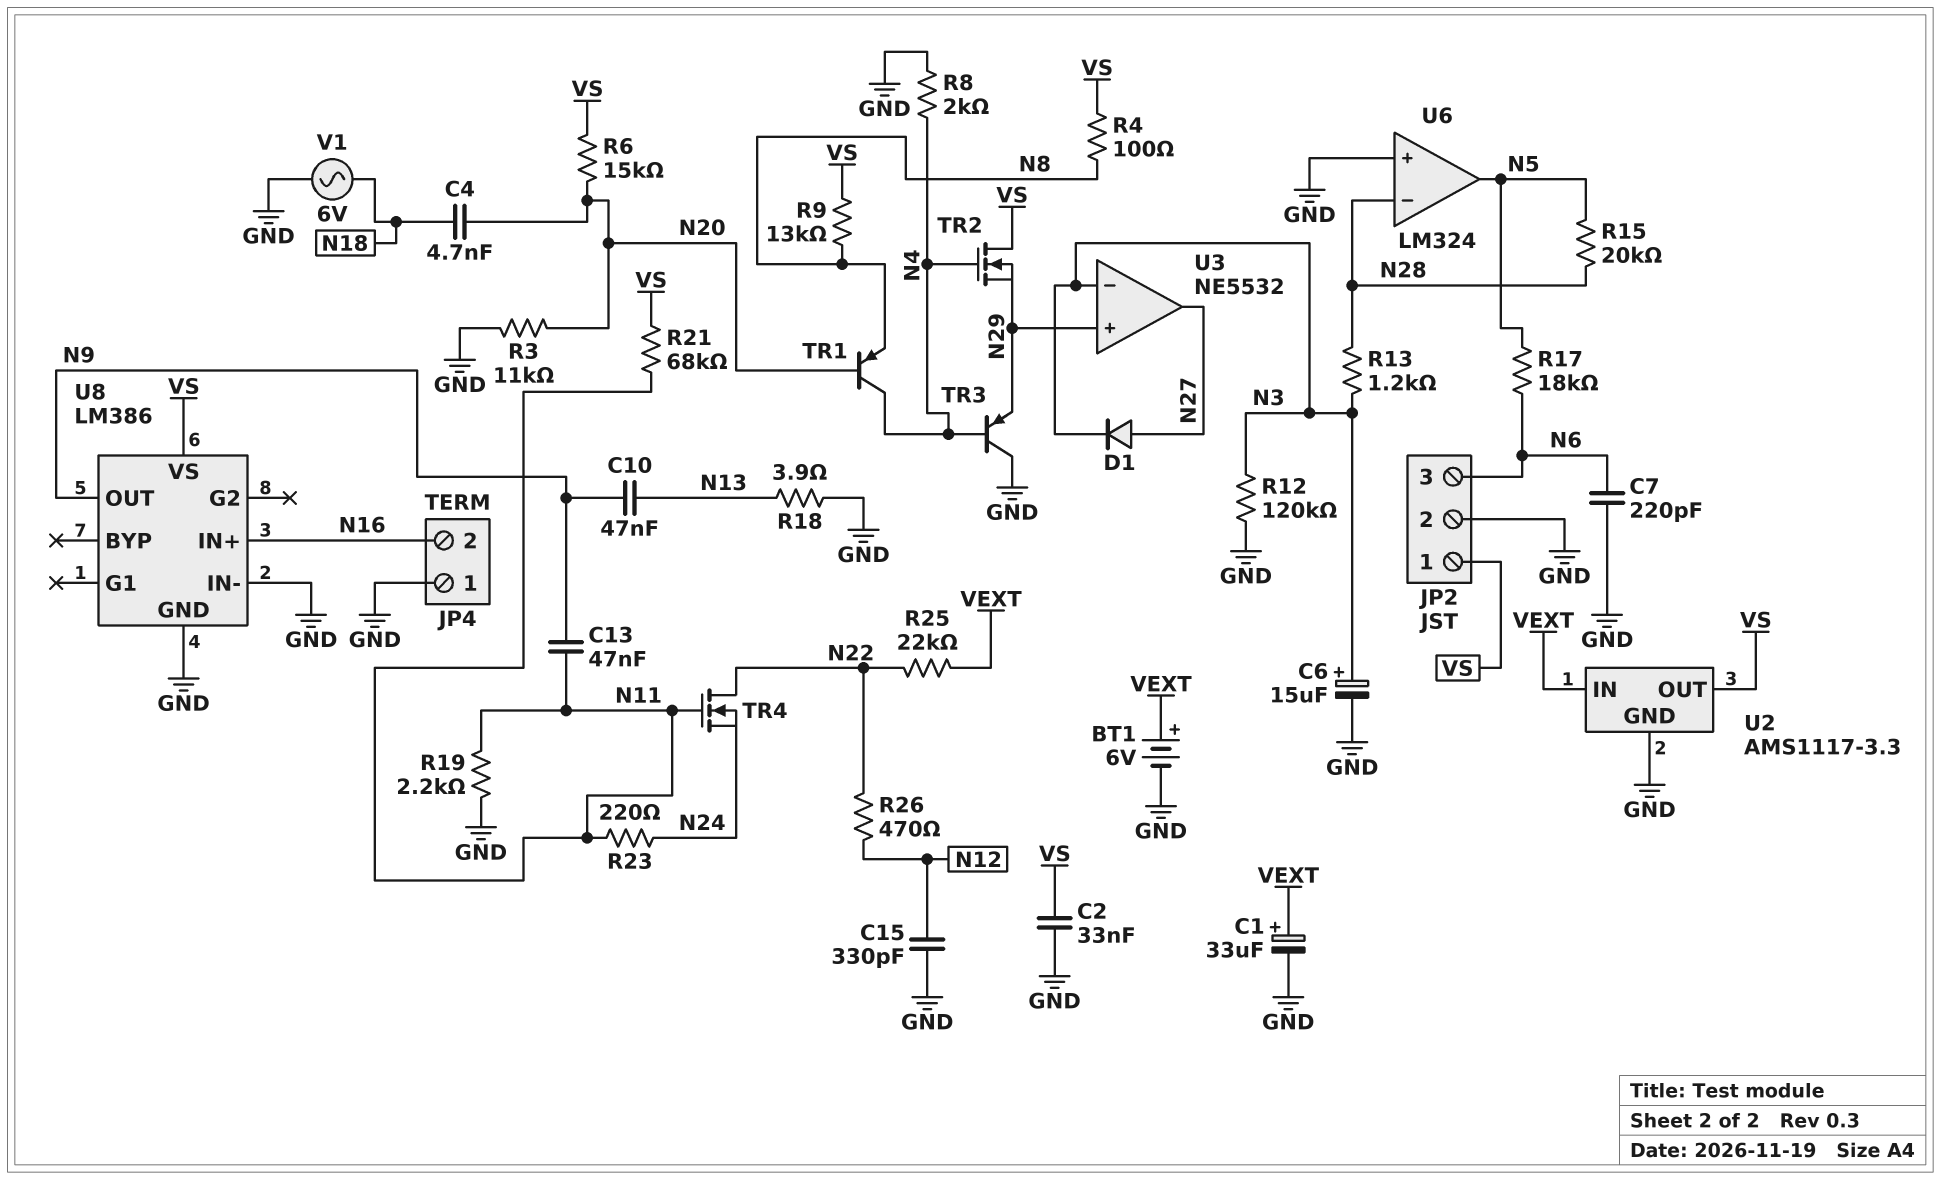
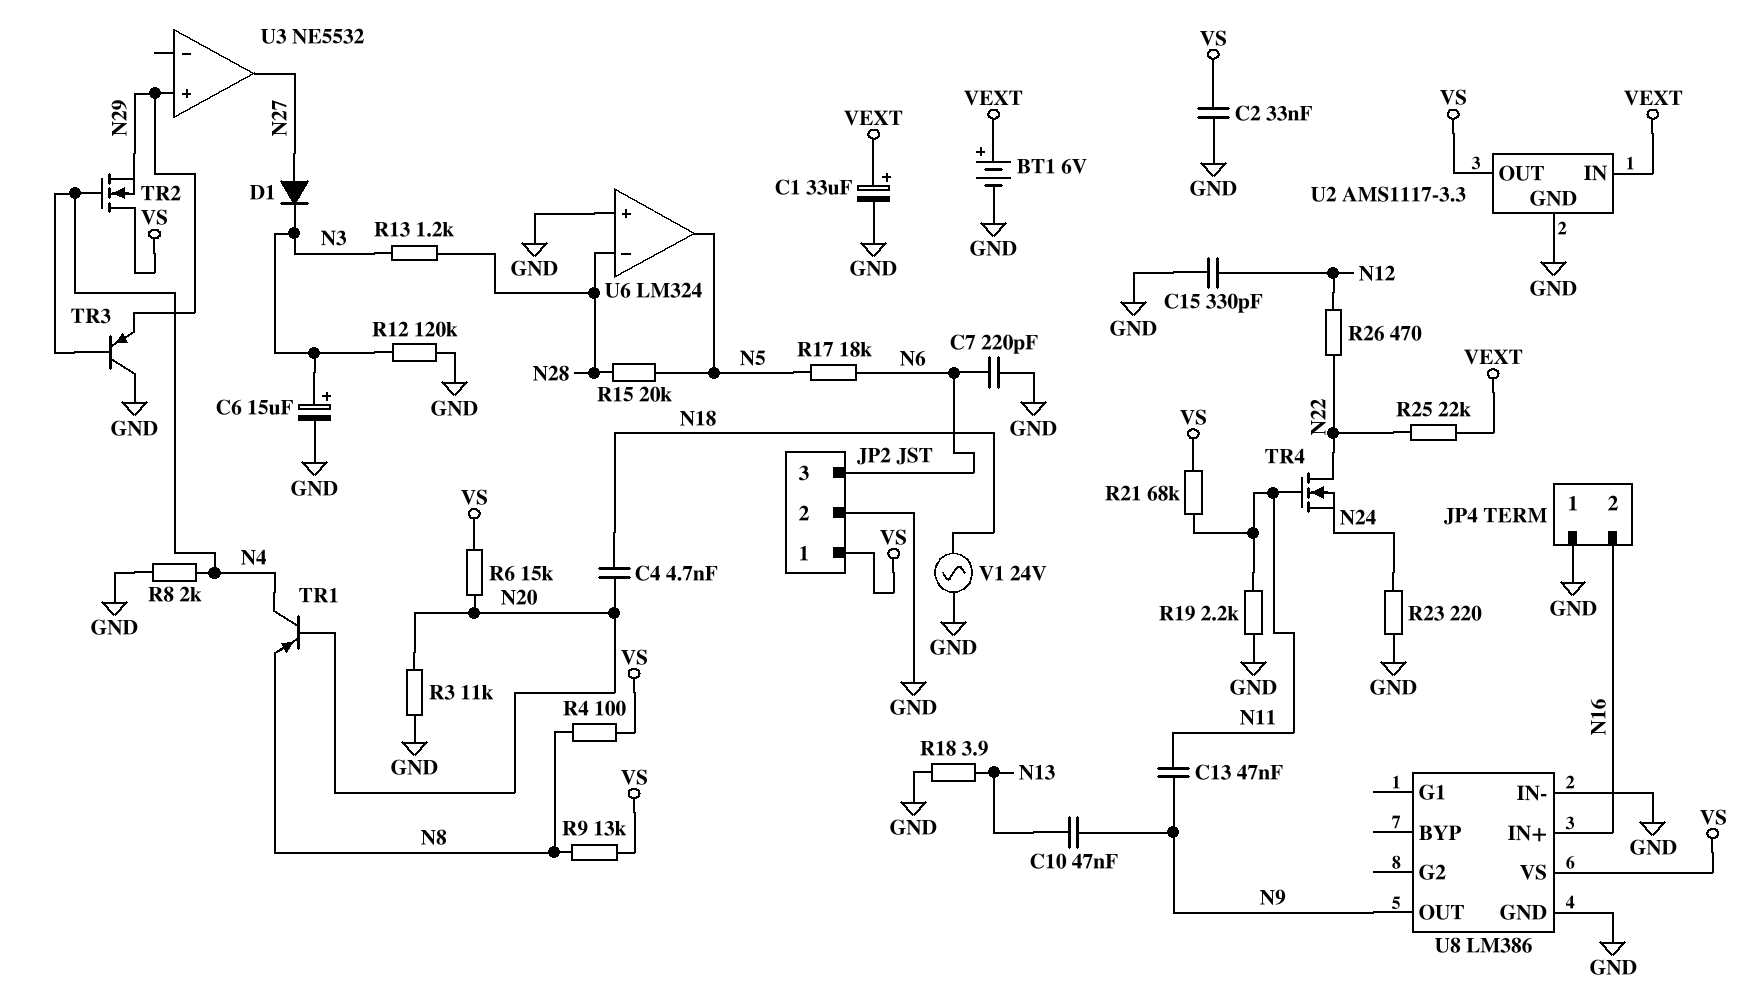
R23: 220 (N11, N24) -> 220 (GND, N24)
U3 pin in-: N3 -> none
V1: AC 6V (GND, N18) -> AC 24V (GND, N18)

